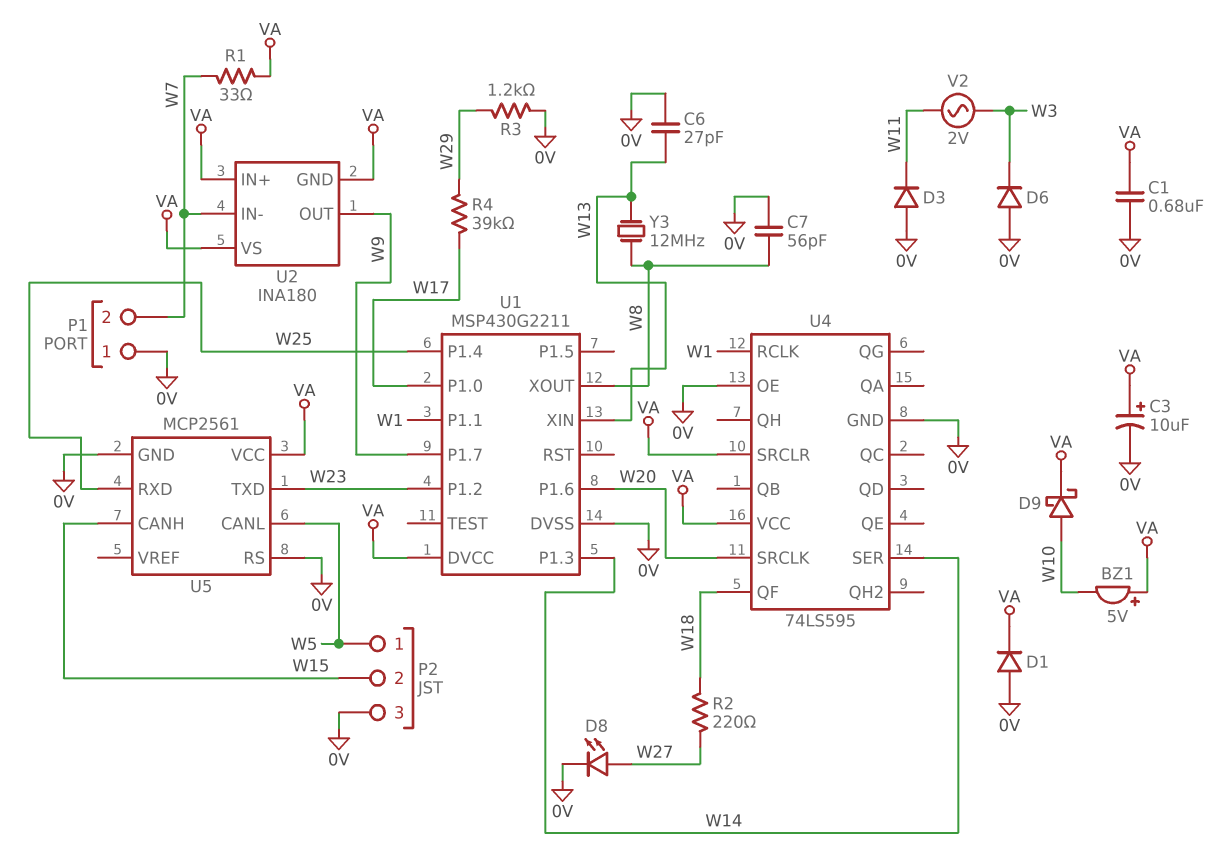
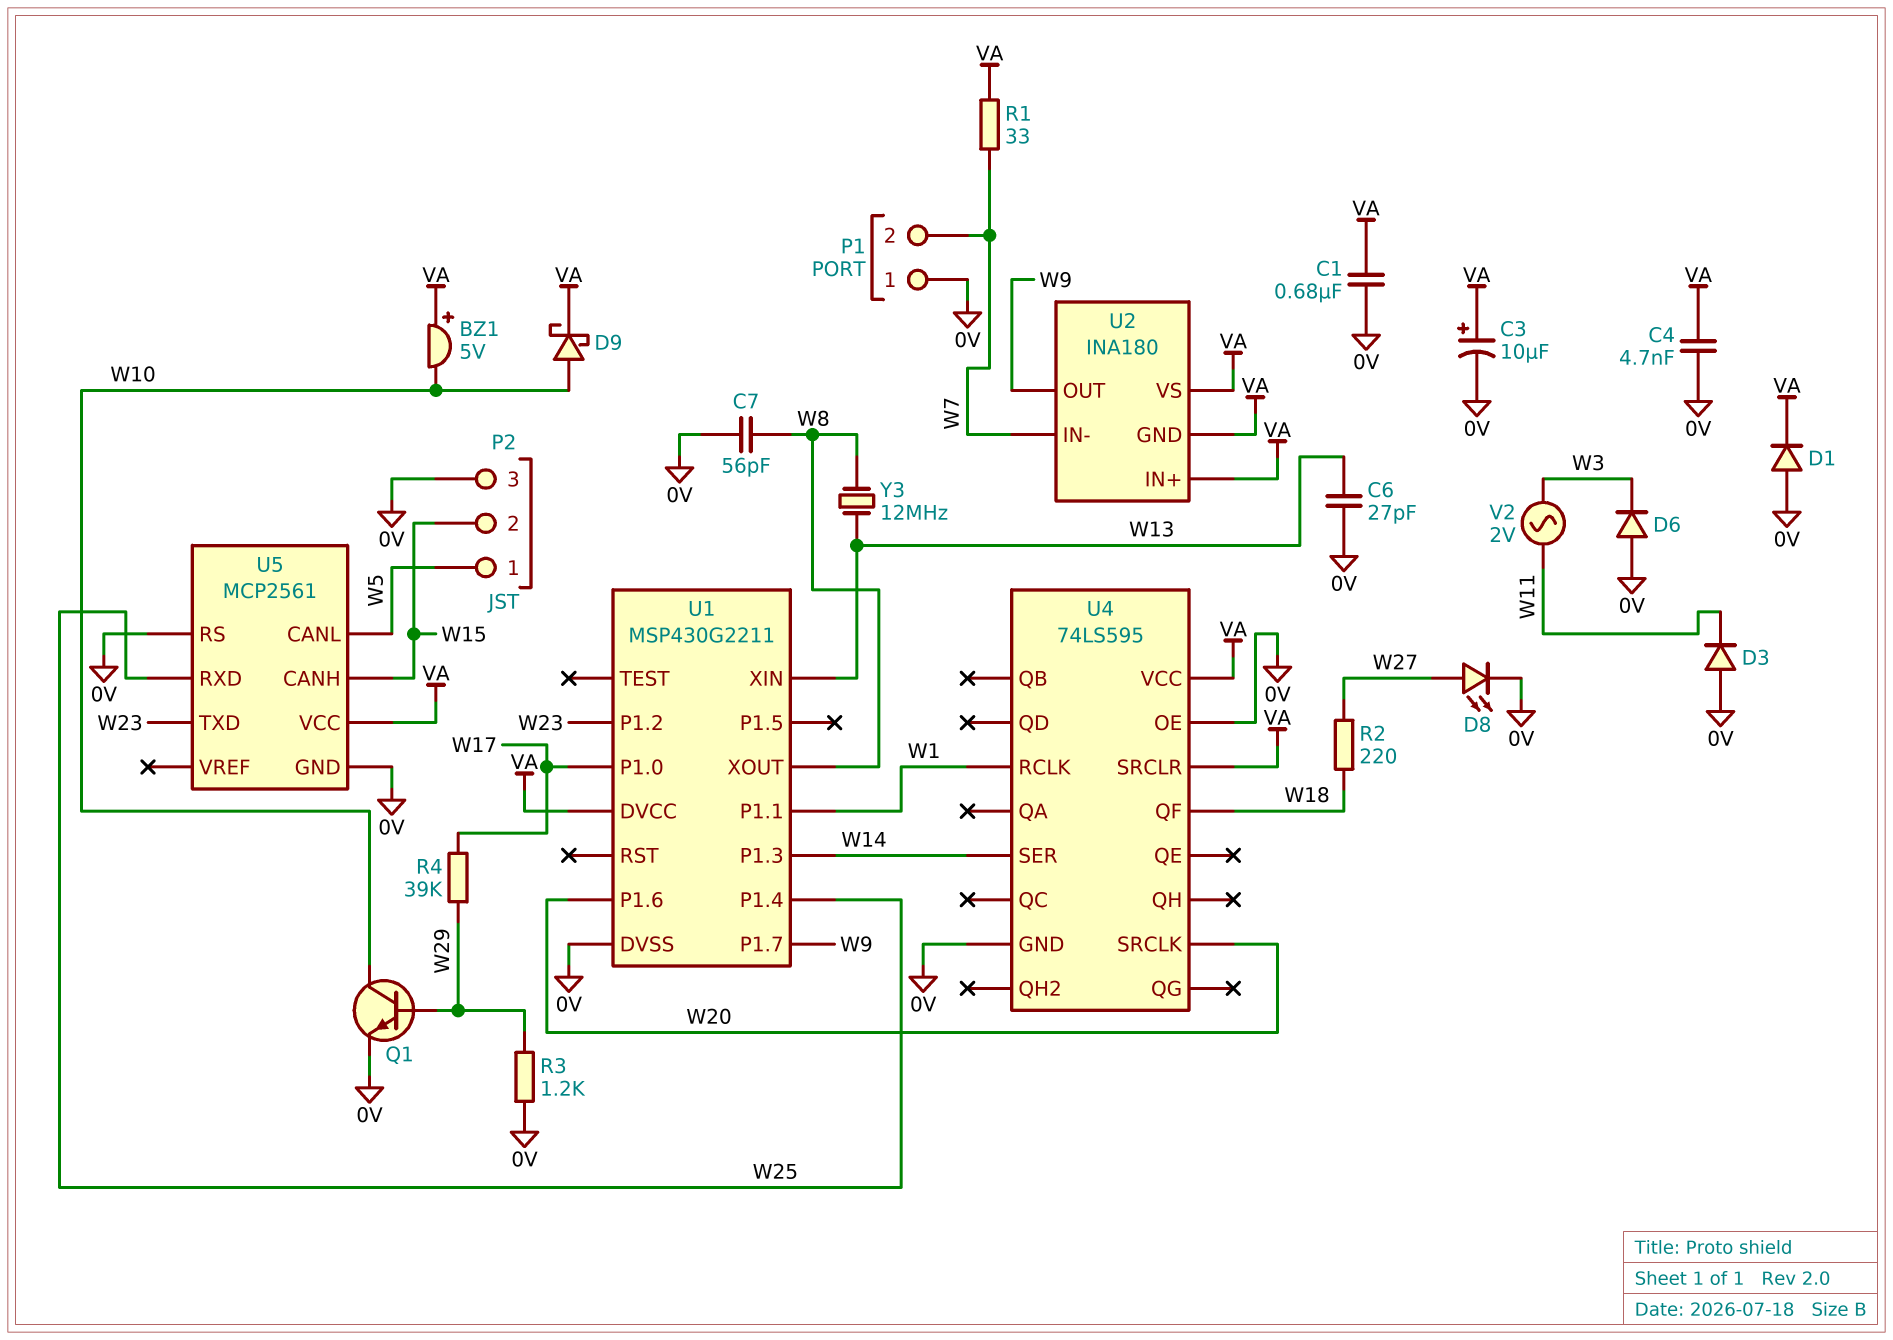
C4: none -> 4.7nF (0V, VA)
Q1: none -> NPN (B W29, C W10, E 0V)

